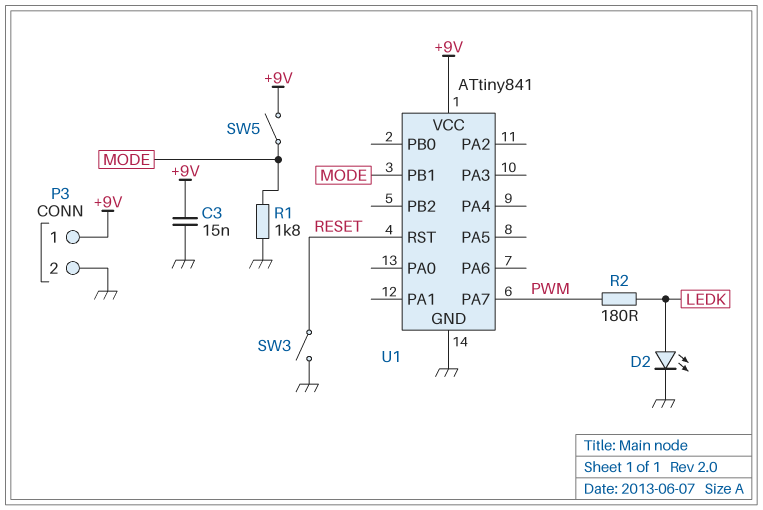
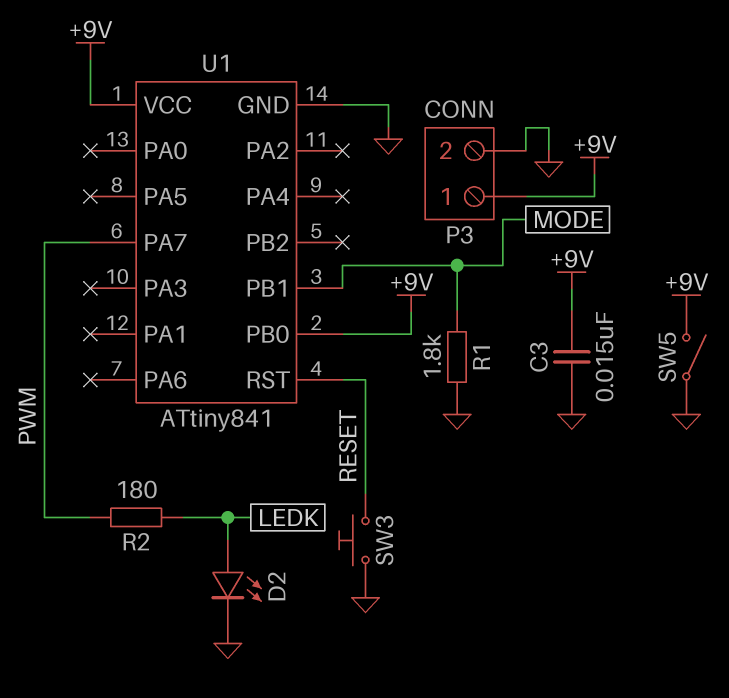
SW3: switch (GND, RESET) -> button (GND, RESET)
SW5: switch (+9V, MODE) -> switch (+9V, GND)
U1 pin PB0: none -> +9V

